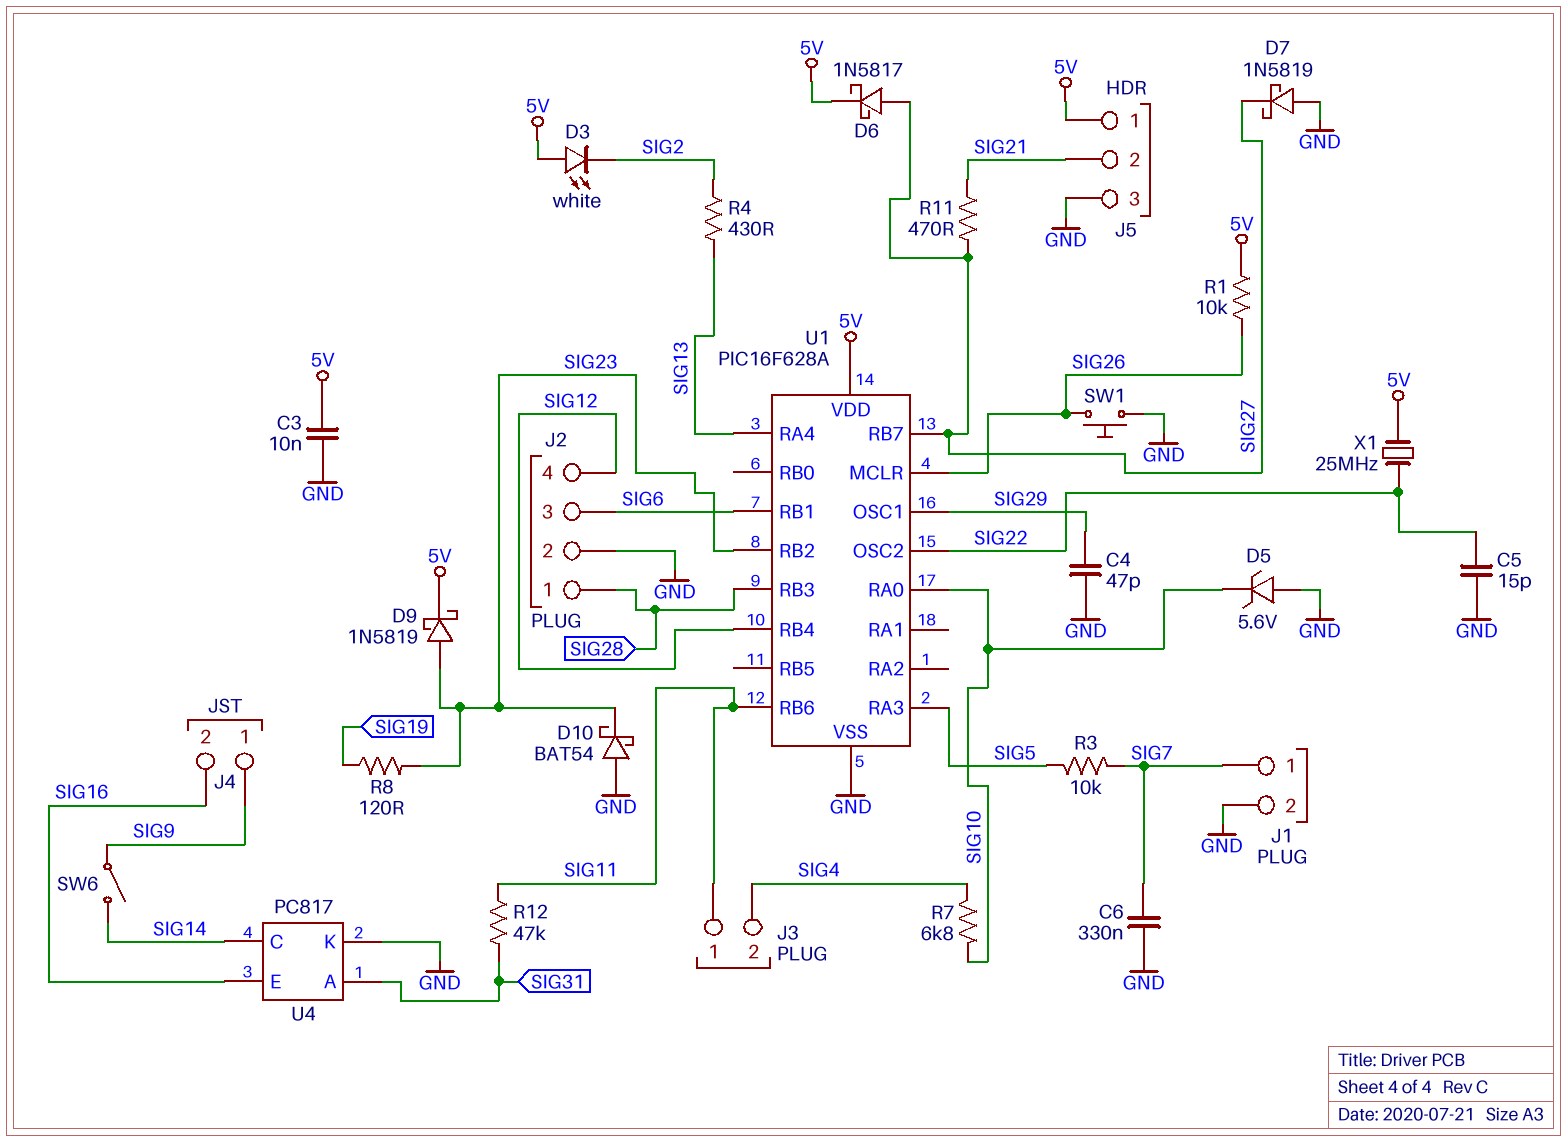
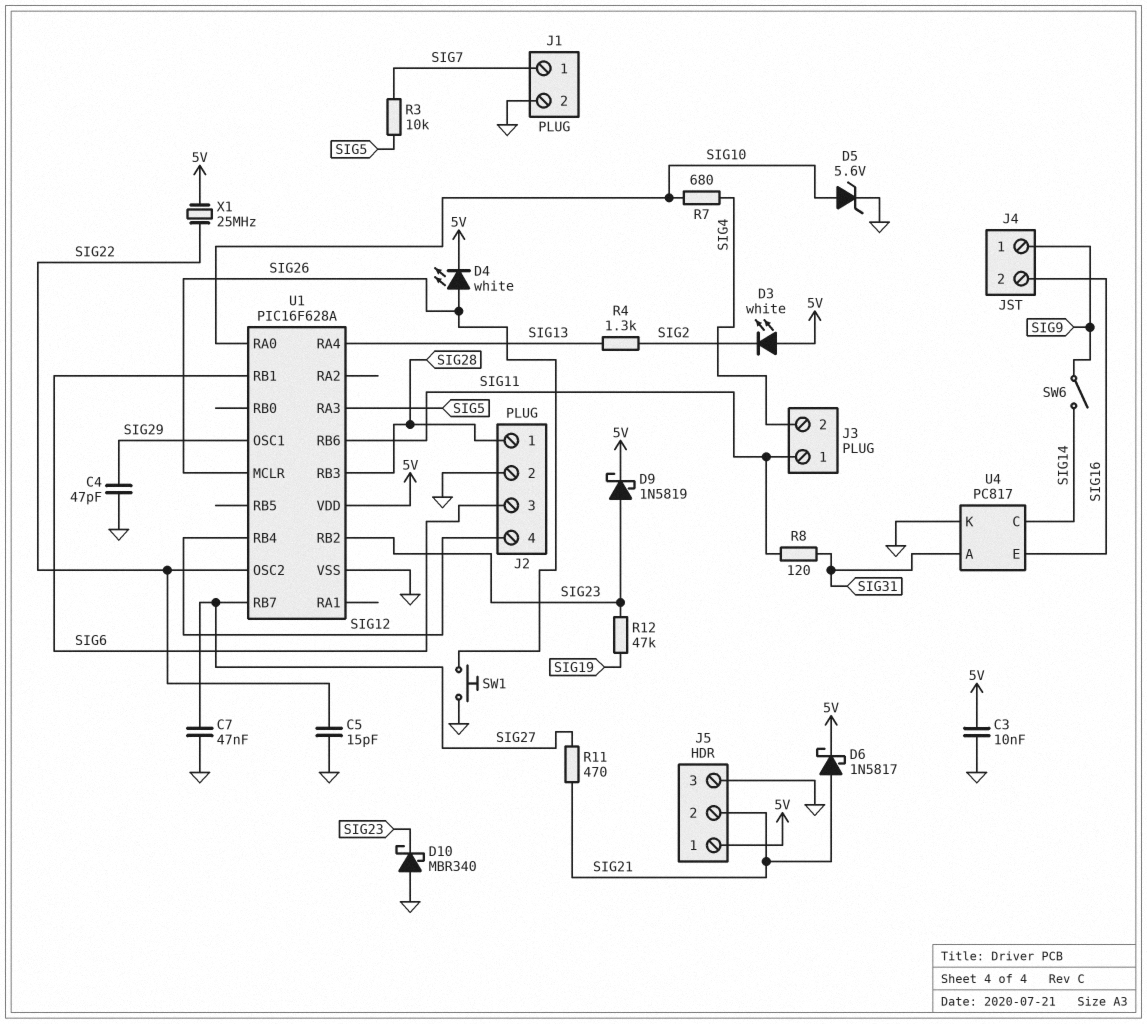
C6: 330nF (GND, SIG7) -> none
C7: none -> 47nF (GND, SIG27)
D4: none -> LED white (A SIG26, K 5V)
D5: zener 5.6V (A GND, K SIG10) -> zener 5.6V (A SIG10, K GND)
D6: schottky 1N5817 (A SIG27, K 5V) -> schottky 1N5817 (A SIG21, K 5V)
D7: schottky 1N5819 (A GND, K SIG27) -> none
D10: schottky BAT54 (A GND, K SIG23) -> schottky MBR340 (A GND, K SIG23)
R1: 10k (5V, SIG26) -> none
R4: 430 (SIG2, SIG13) -> 1.3k (SIG2, SIG13)
R7: 6.8k (SIG4, SIG10) -> 680 (SIG4, SIG10)
R8: 120 (SIG19, SIG23) -> 120 (SIG11, SIG31)
R12: 47k (SIG11, SIG31) -> 47k (SIG19, SIG23)

